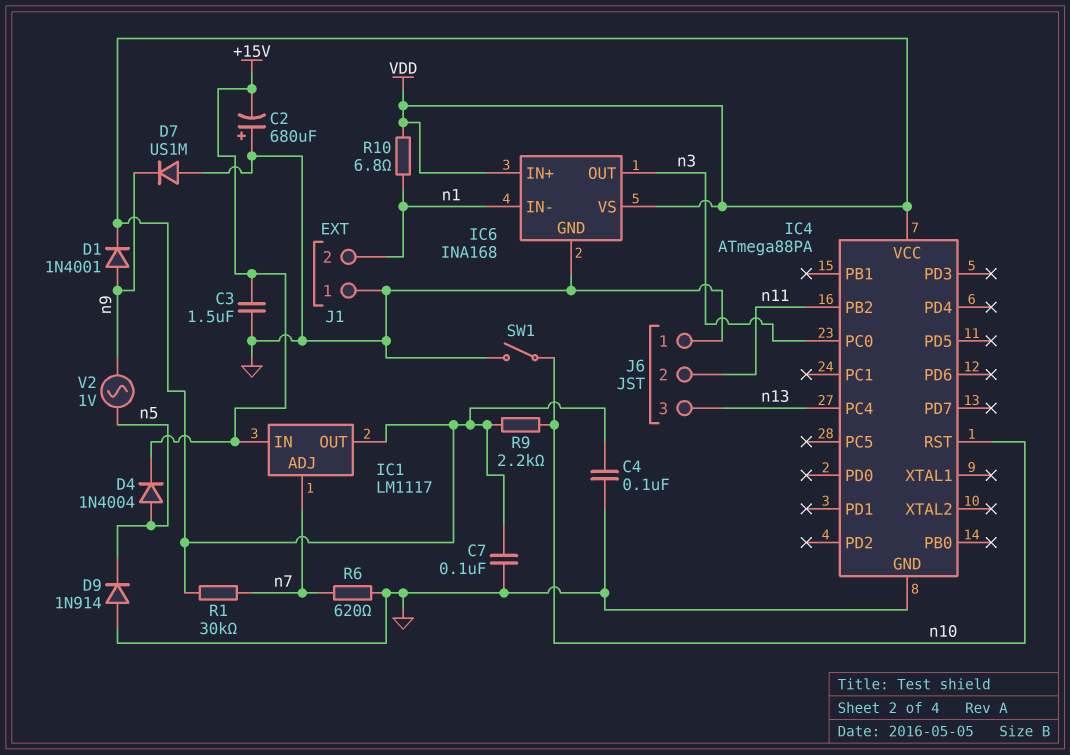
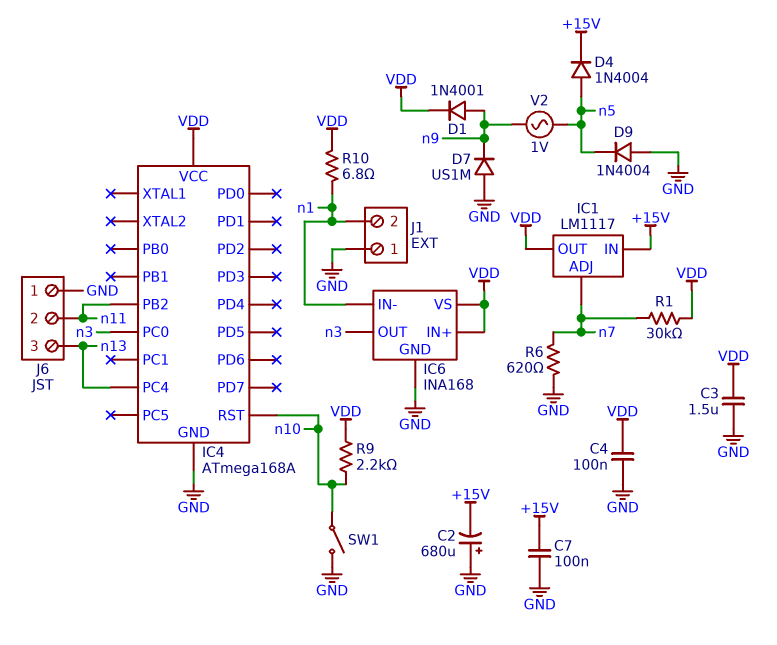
C3: 1.5uF (+15V, GND) -> 1.5uF (GND, VDD)
C7: 100nF (GND, VDD) -> 100nF (+15V, GND)
D9: diode 1N914 (A GND, K n5) -> diode 1N4004 (A GND, K n5)
IC4: ATmega88PA -> ATmega168A

